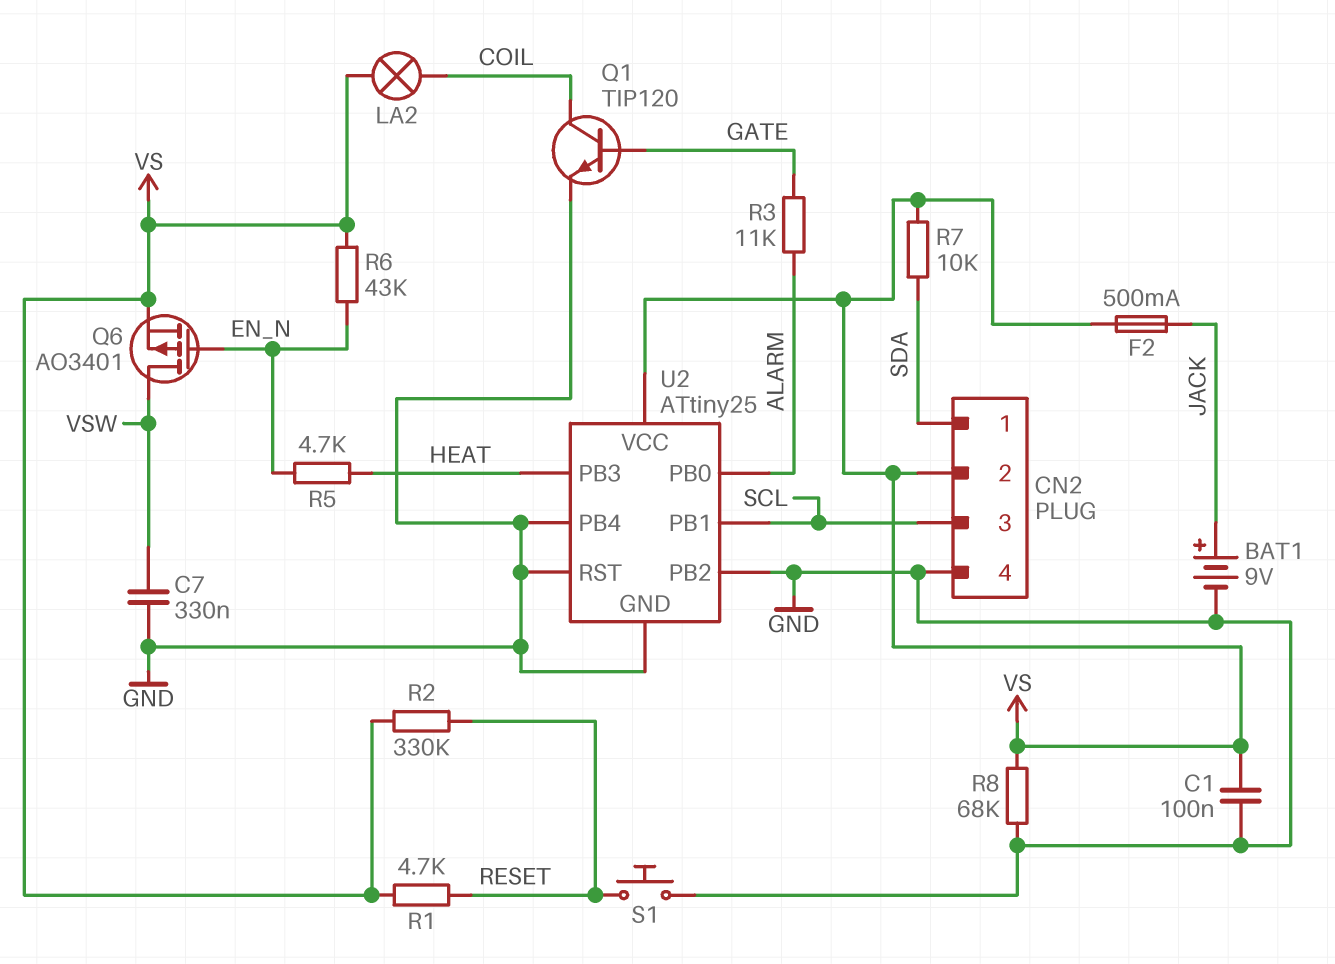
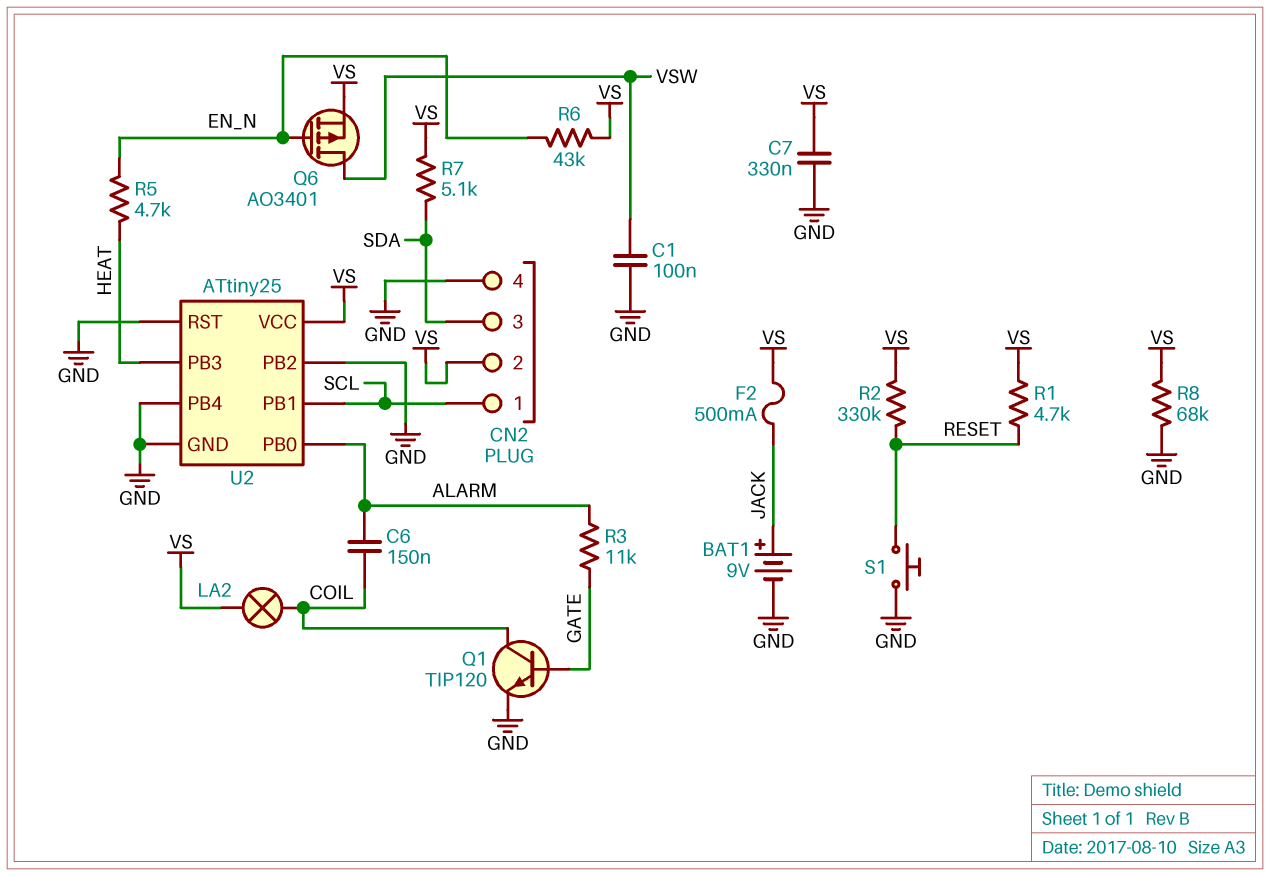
C1: 100nF (GND, VS) -> 100nF (GND, VSW)
C6: none -> 150nF (ALARM, COIL)
C7: 330nF (GND, VSW) -> 330nF (GND, VS)
CN2 pin 1: SDA -> SCL
CN2 pin 3: SCL -> SDA
R7: 10k (SDA, VS) -> 5.1k (SDA, VS)

